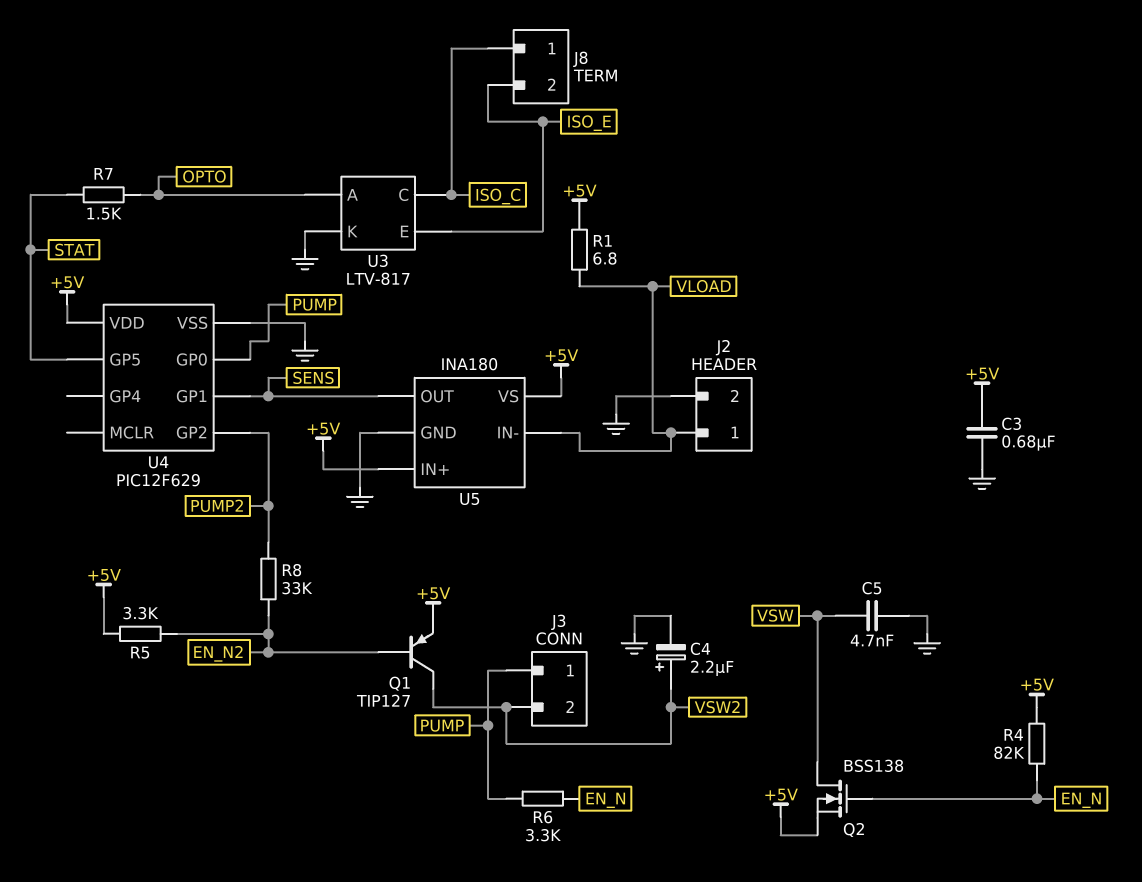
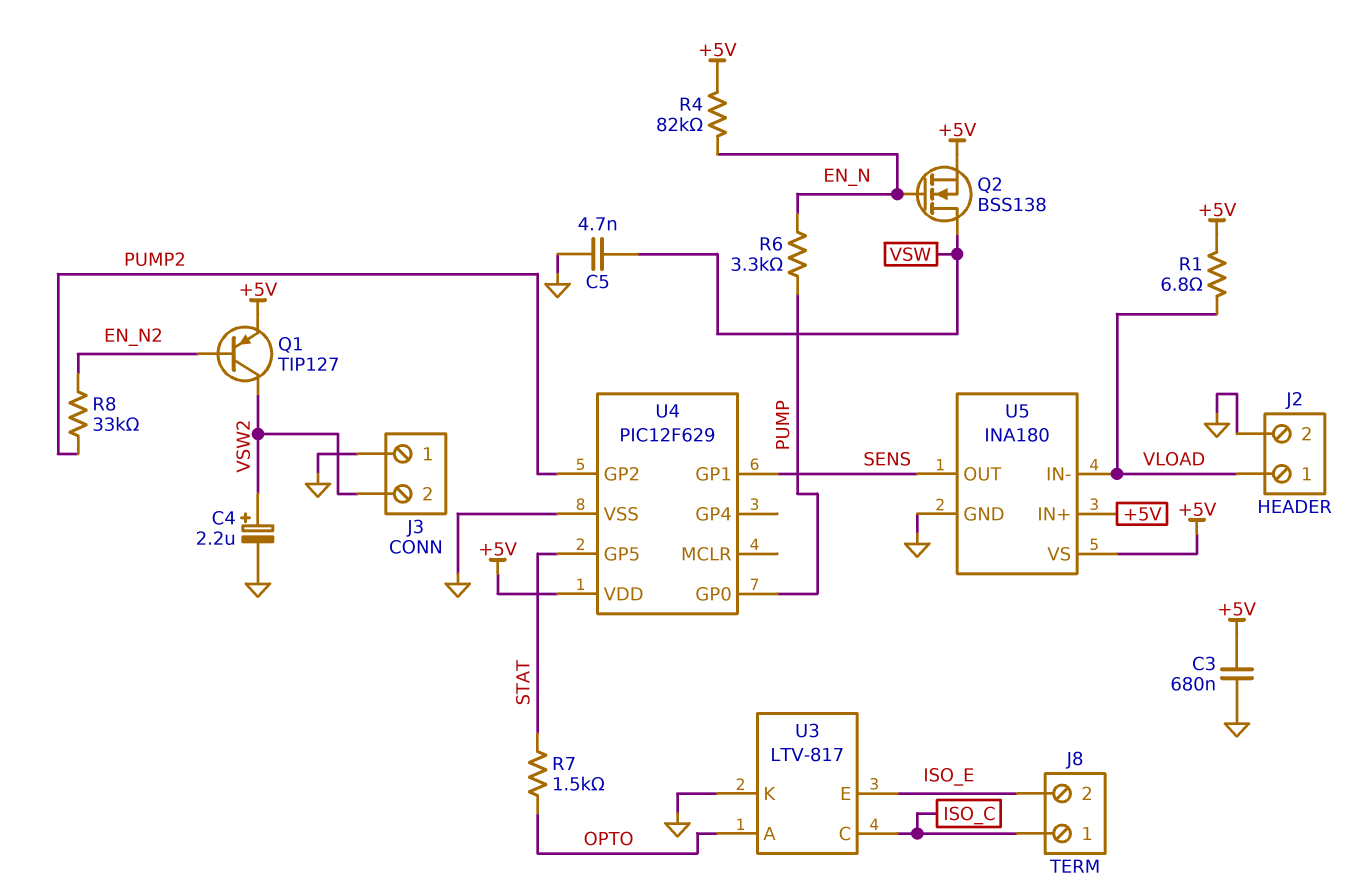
J3 pin 1: PUMP -> GND
R5: 3.3k (+5V, EN_N2) -> none

